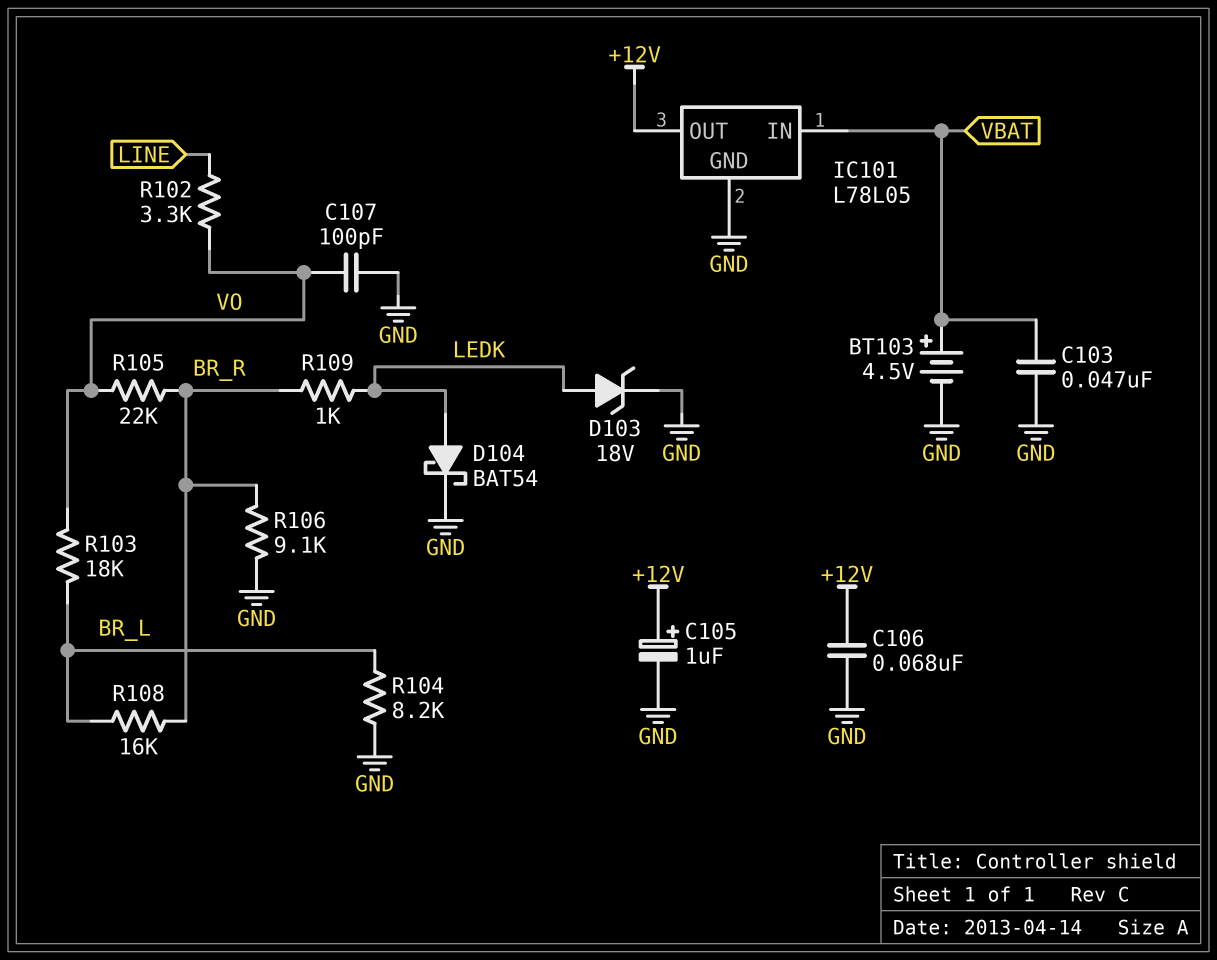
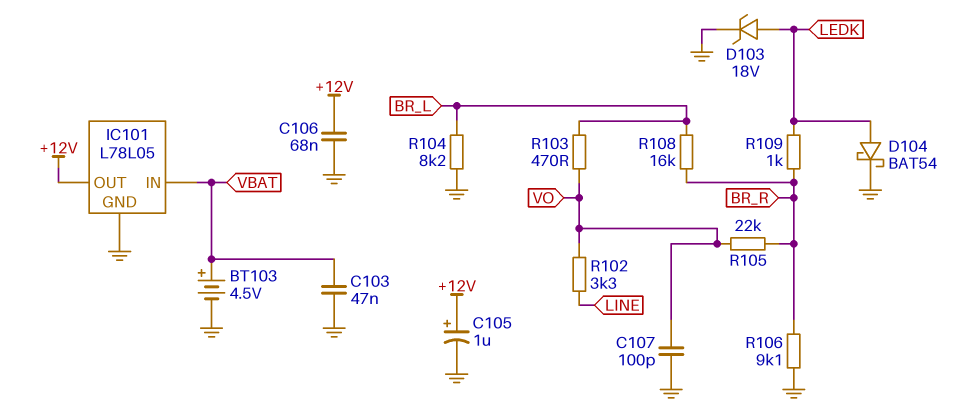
R103: 18k (BR_L, VO) -> 470 (BR_L, VO)

